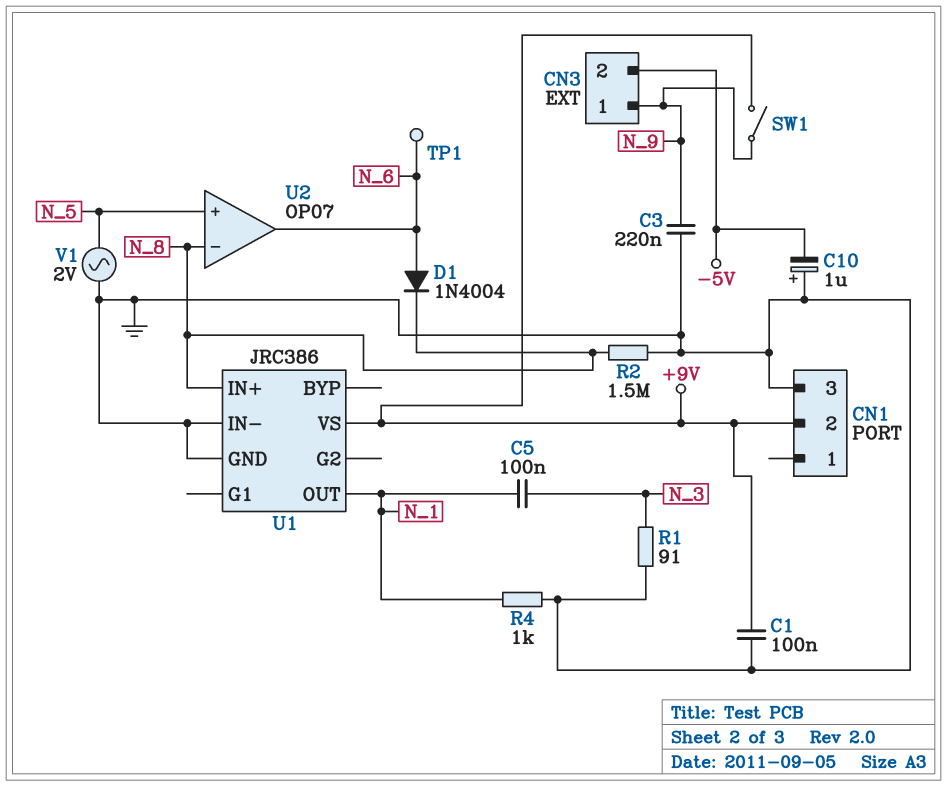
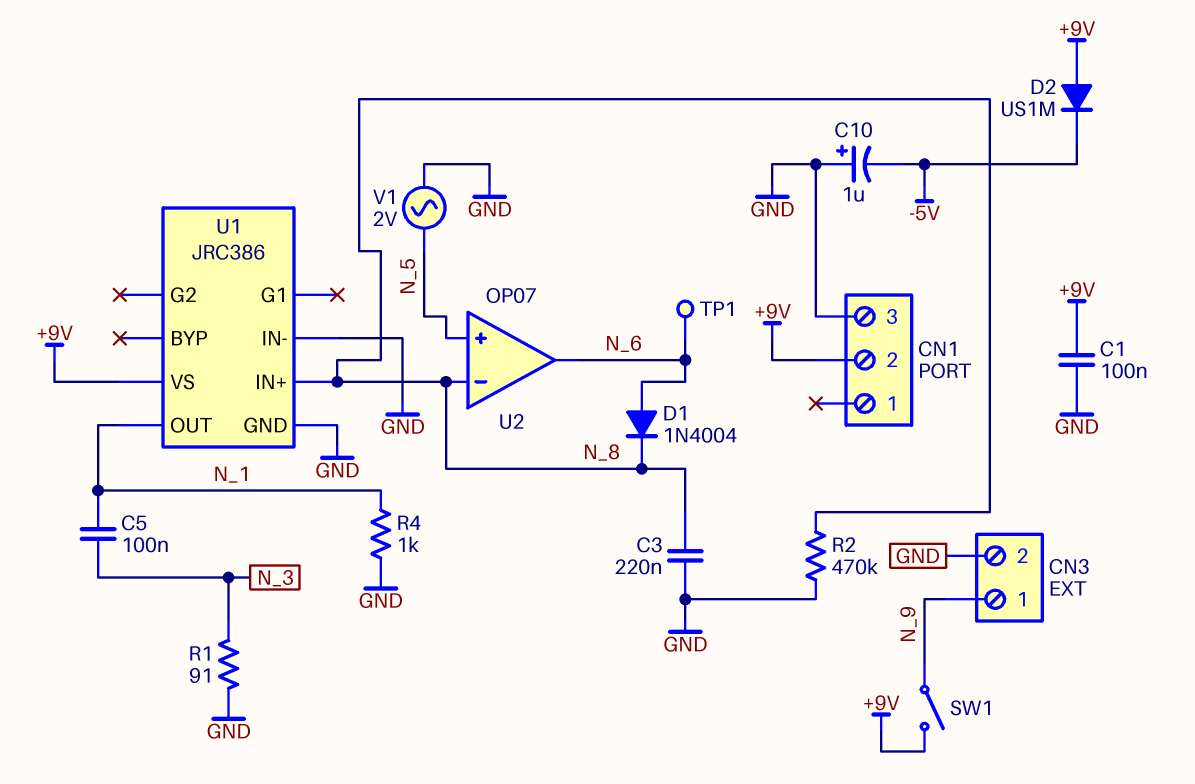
C3: 220nF (GND, N_9) -> 220nF (GND, N_8)
CN3 pin 2: -5V -> GND
D2: none -> diode US1M (A +9V, K -5V)
R2: 1.5M (GND, N_8) -> 470k (GND, N_8)

